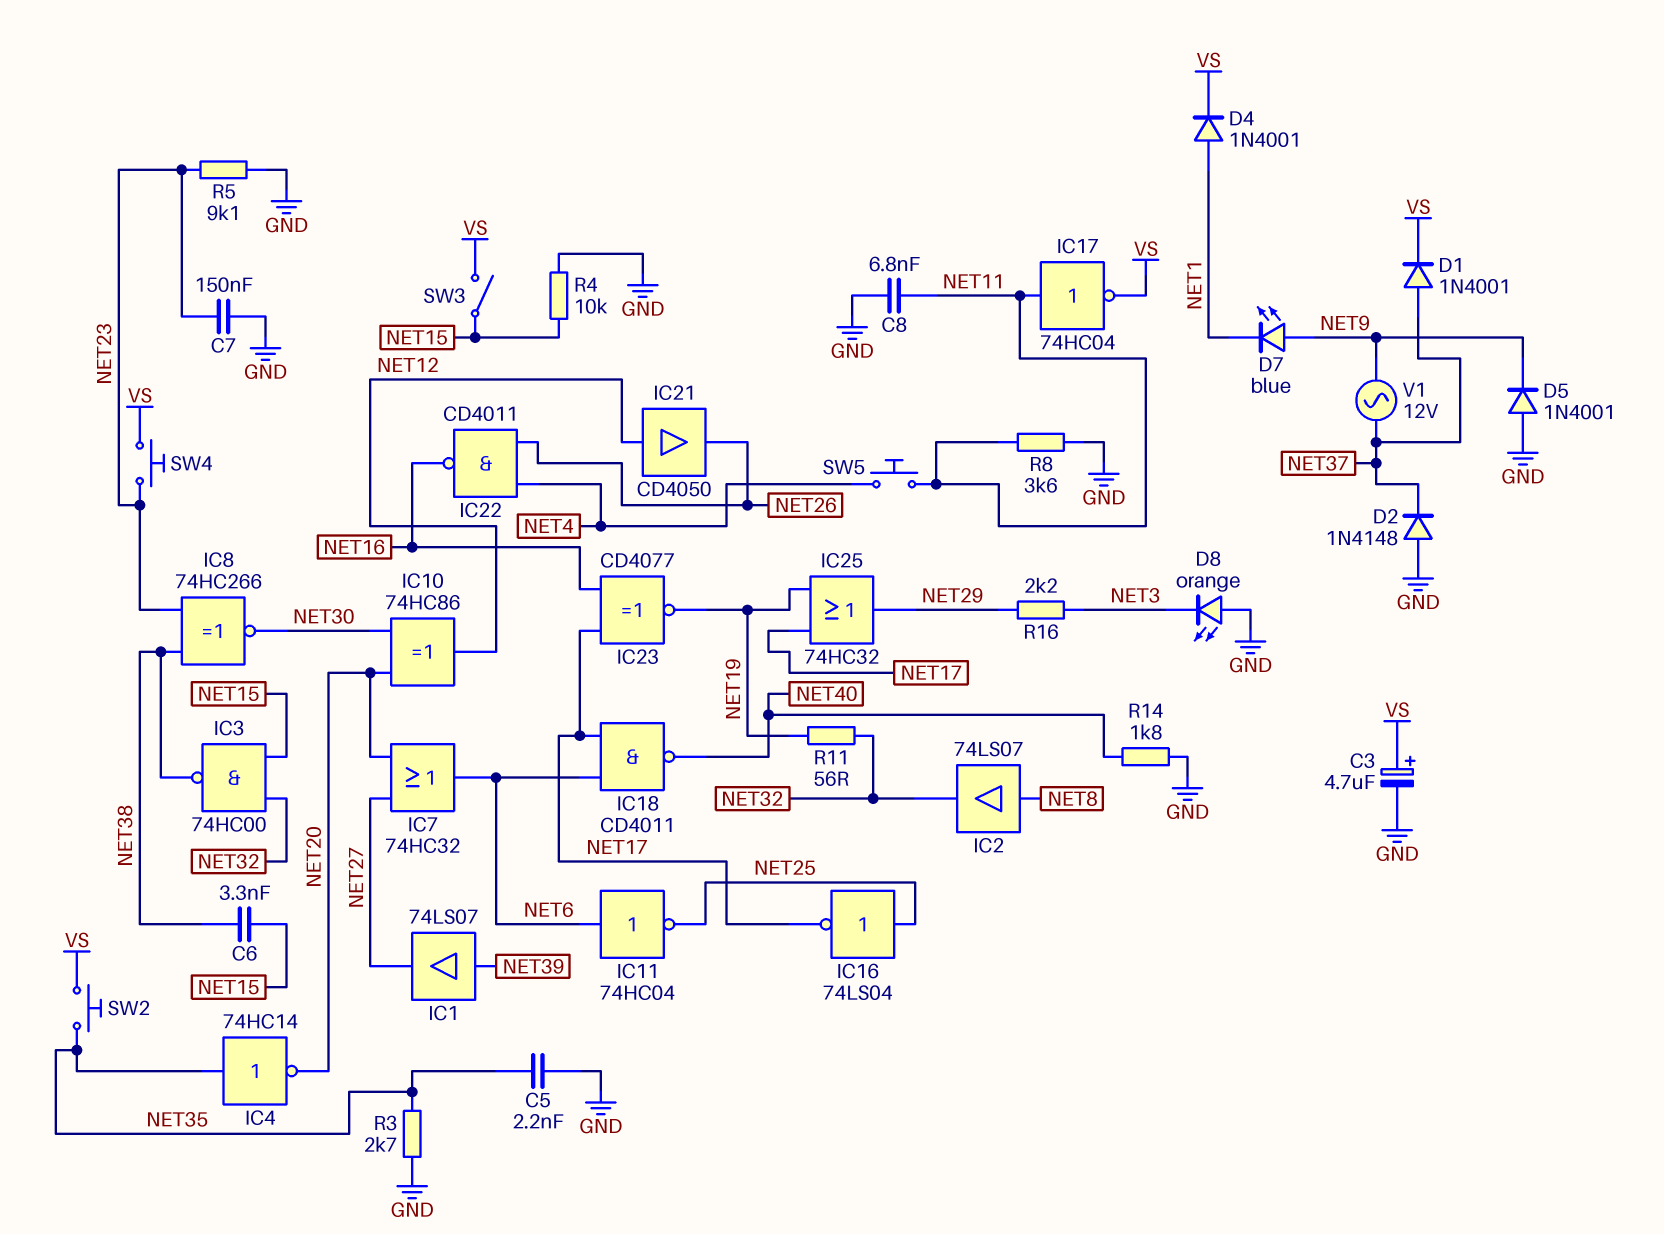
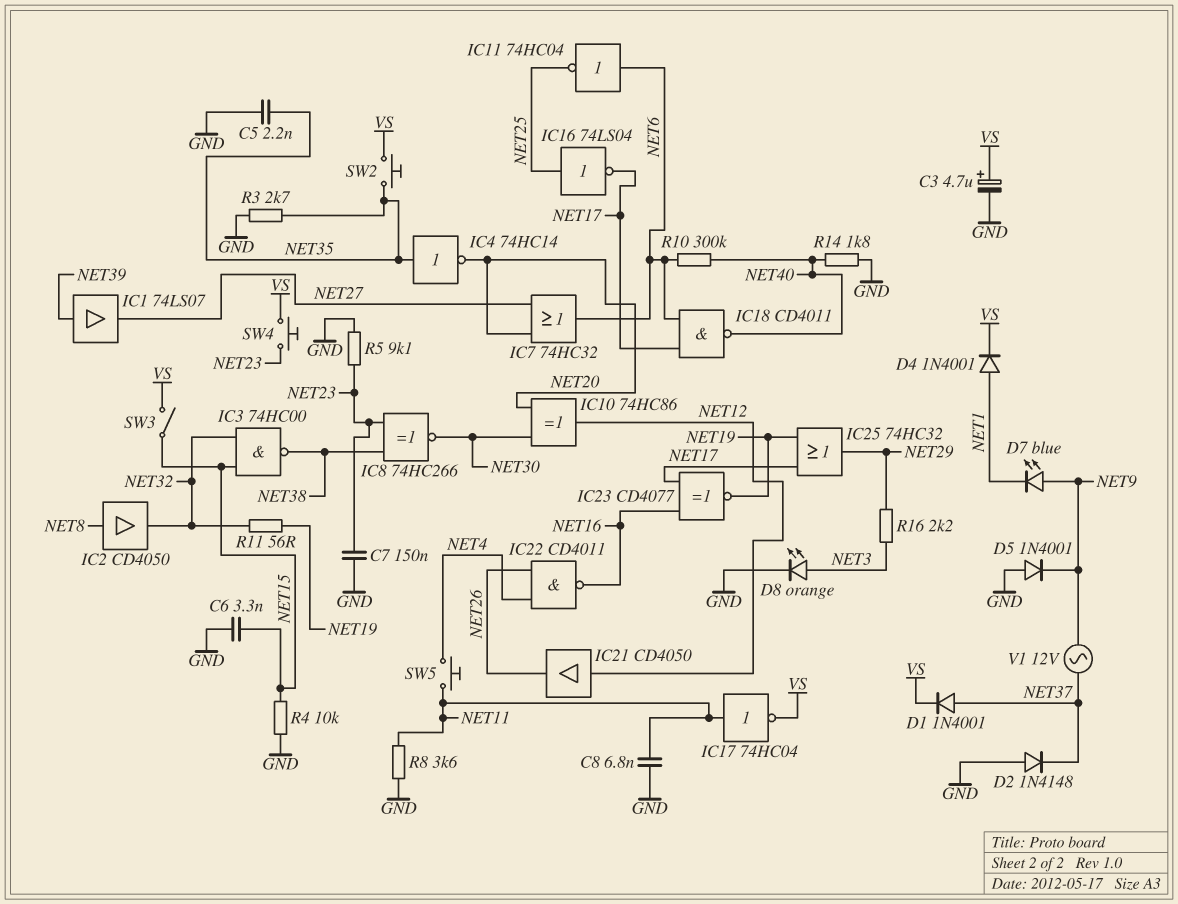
C6: 3.3nF (NET15, NET38) -> 3.3nF (GND, NET15)
D8: LED orange (A GND, K NET3) -> LED orange (A NET3, K GND)
IC2: buffer 74LS07 (in NET8, out NET32) -> buffer CD4050 (in NET8, out NET32)
R10: none -> 300k (NET6, NET40)

